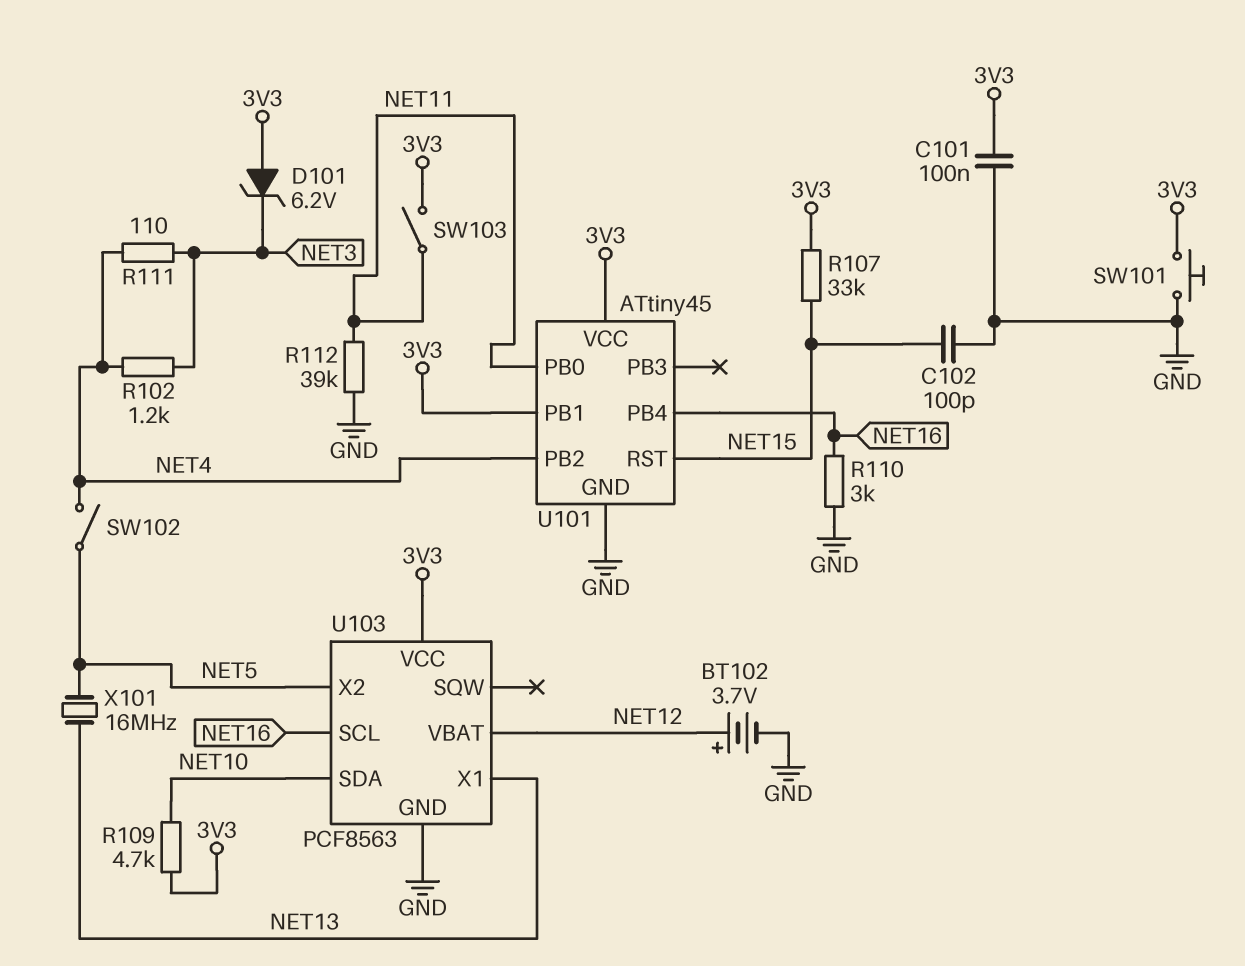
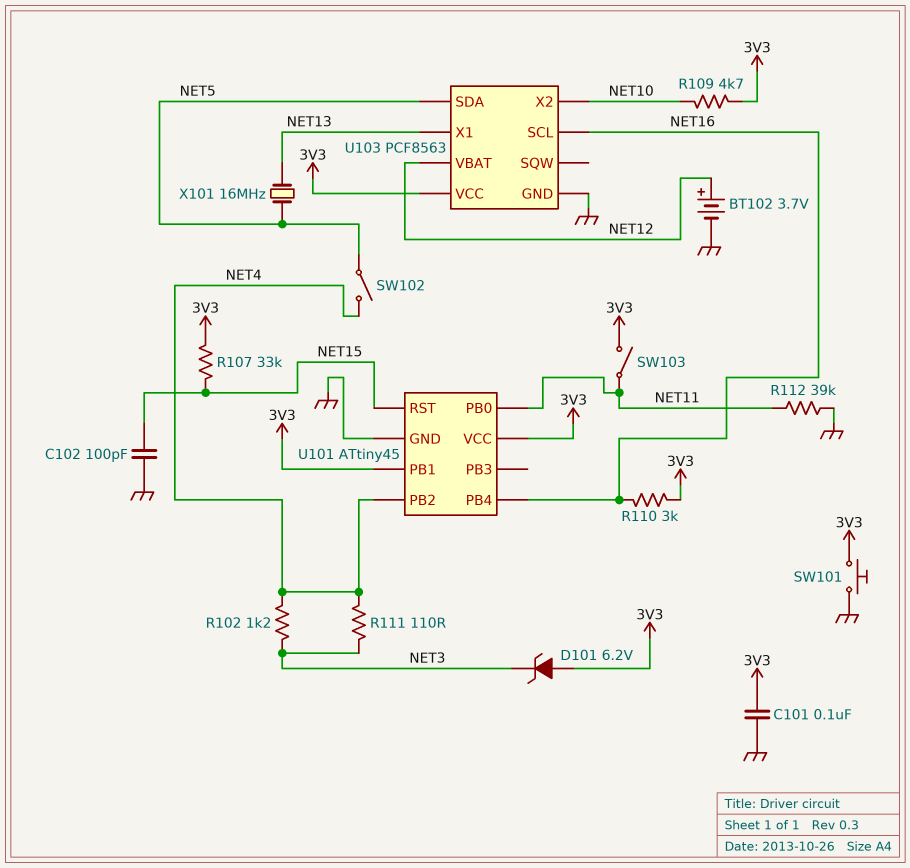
R110: 3k (GND, NET16) -> 3k (3V3, NET16)
U103 pin SDA: NET10 -> NET5
U103 pin X2: NET5 -> NET10

